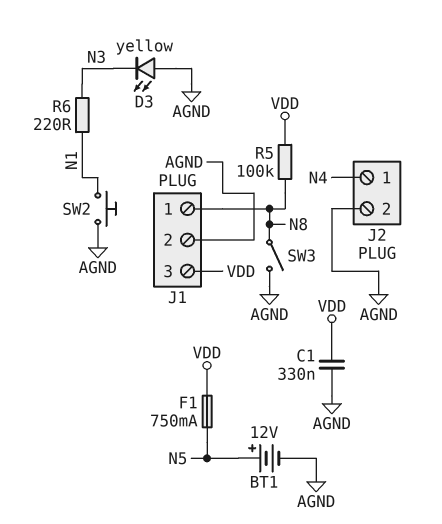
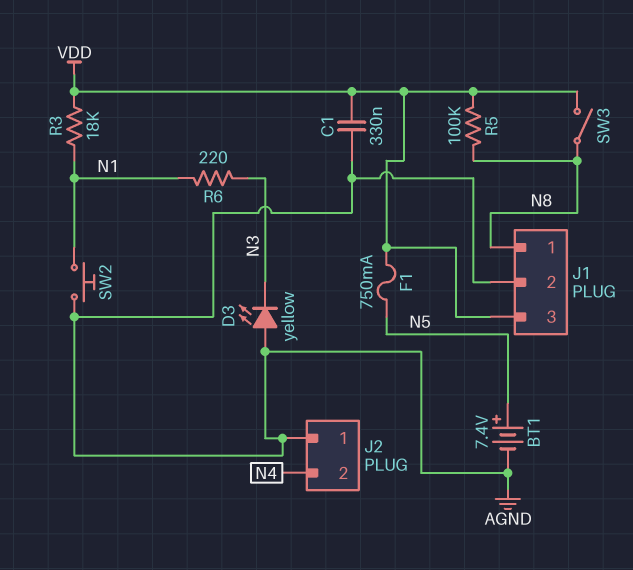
BT1: 12V (plus N5, minus AGND) -> 7.4V (plus N5, minus AGND)
J2 pin 1: N4 -> AGND
J2 pin 2: AGND -> N4
R3: none -> 18k (N1, VDD)
SW3: switch (AGND, N8) -> switch (N8, VDD)

